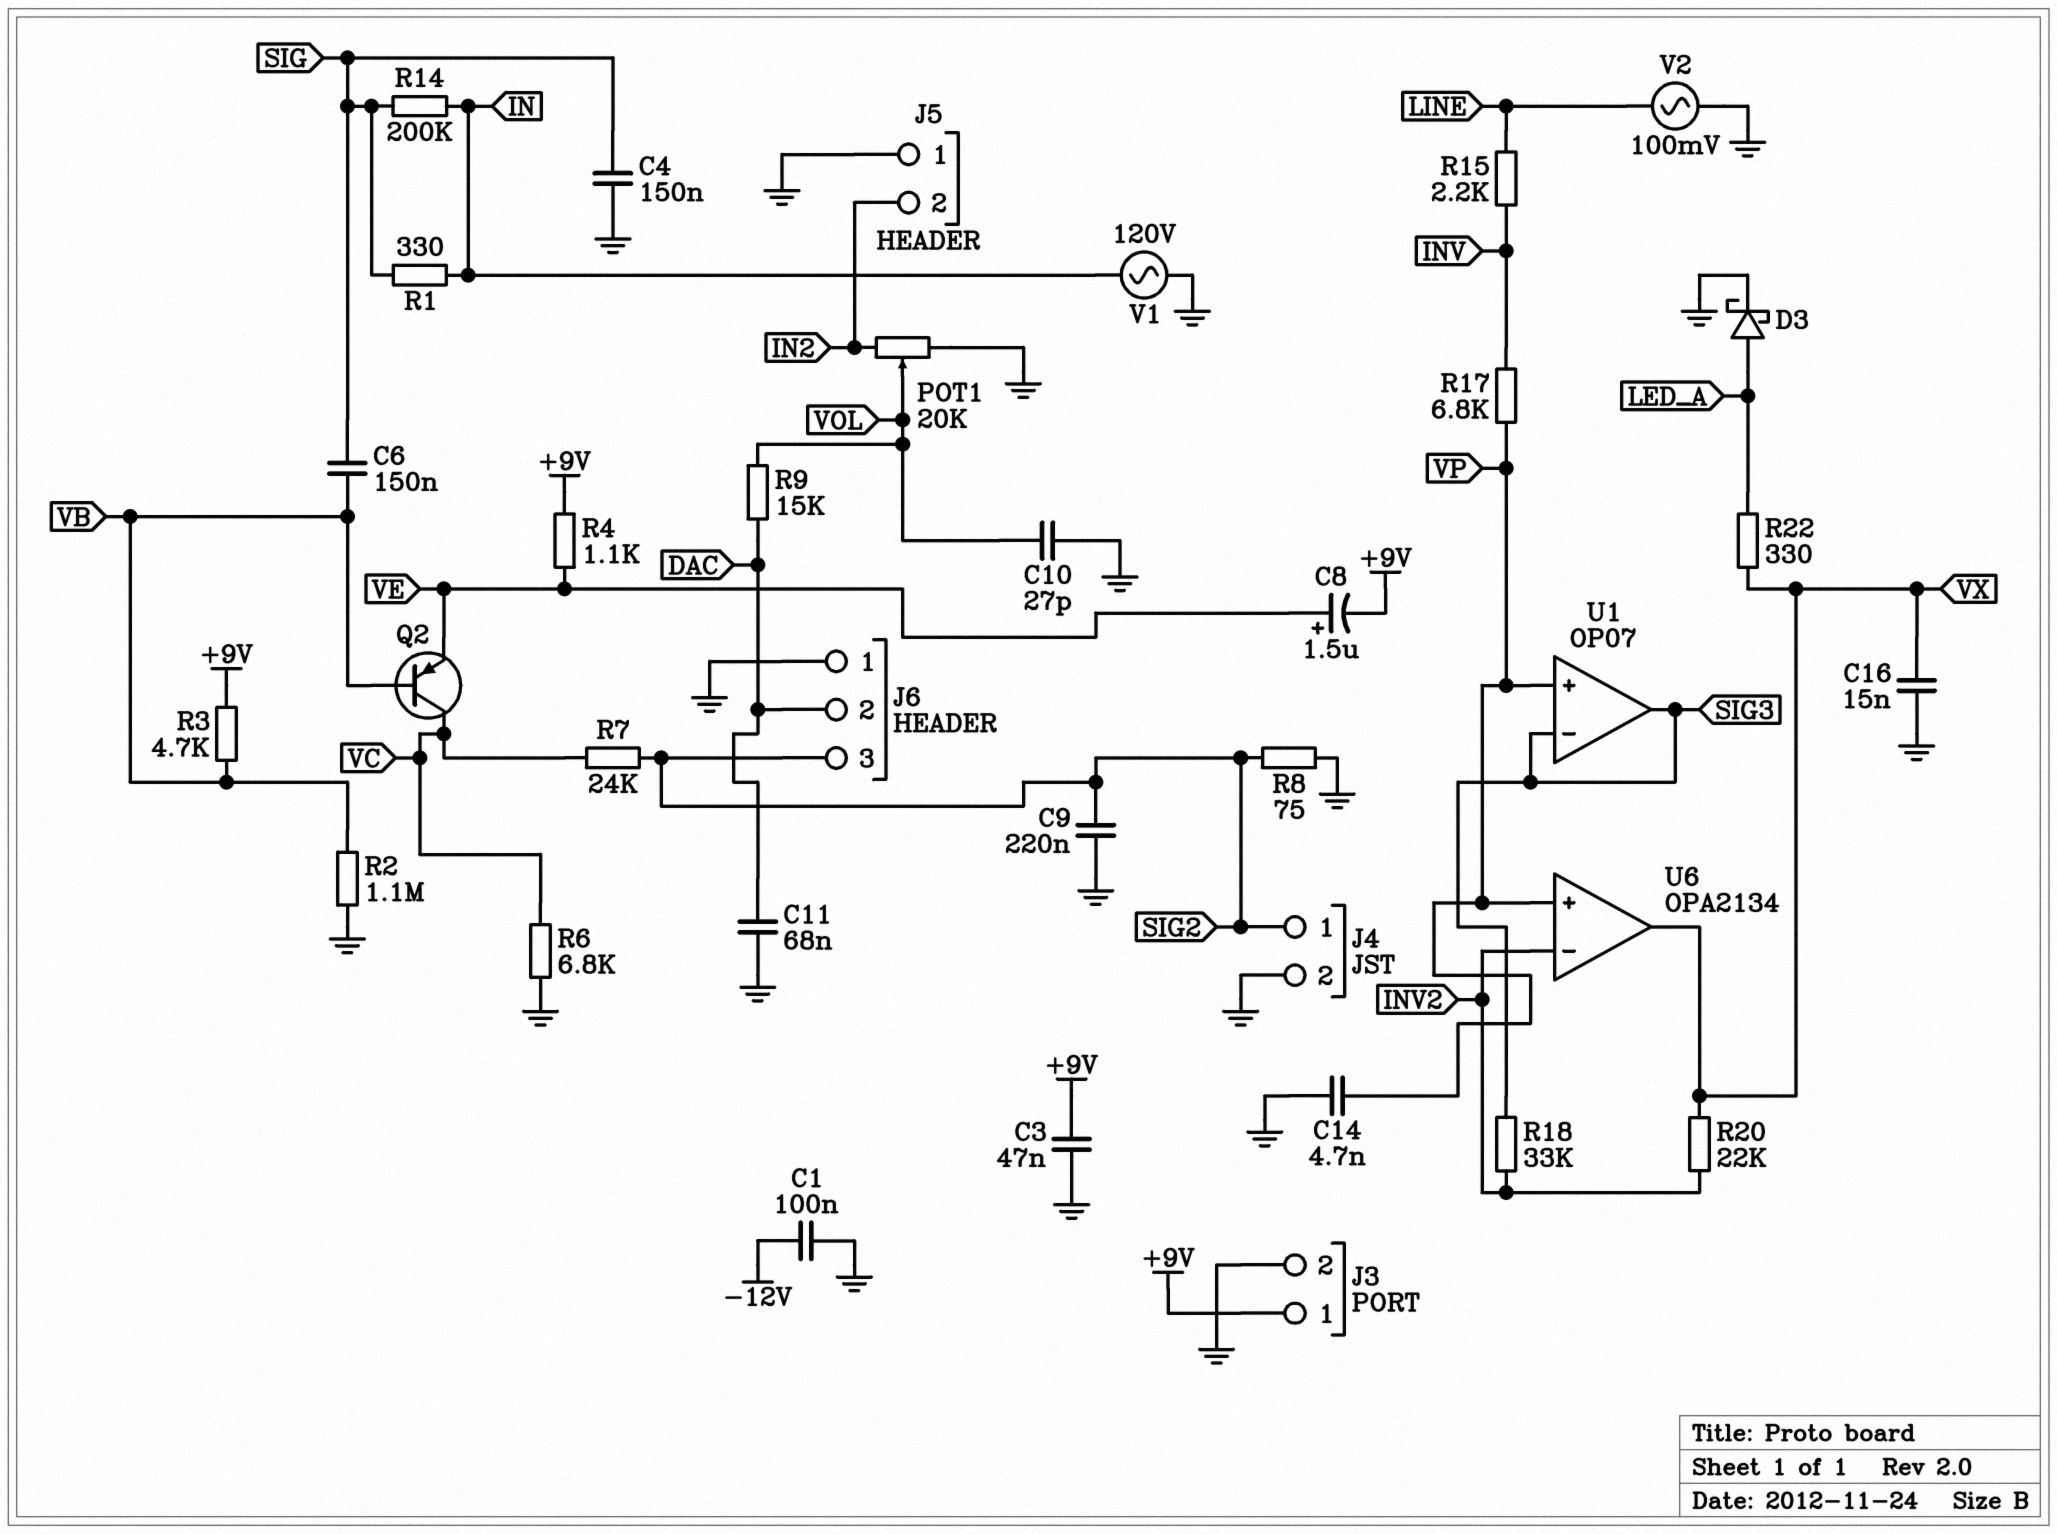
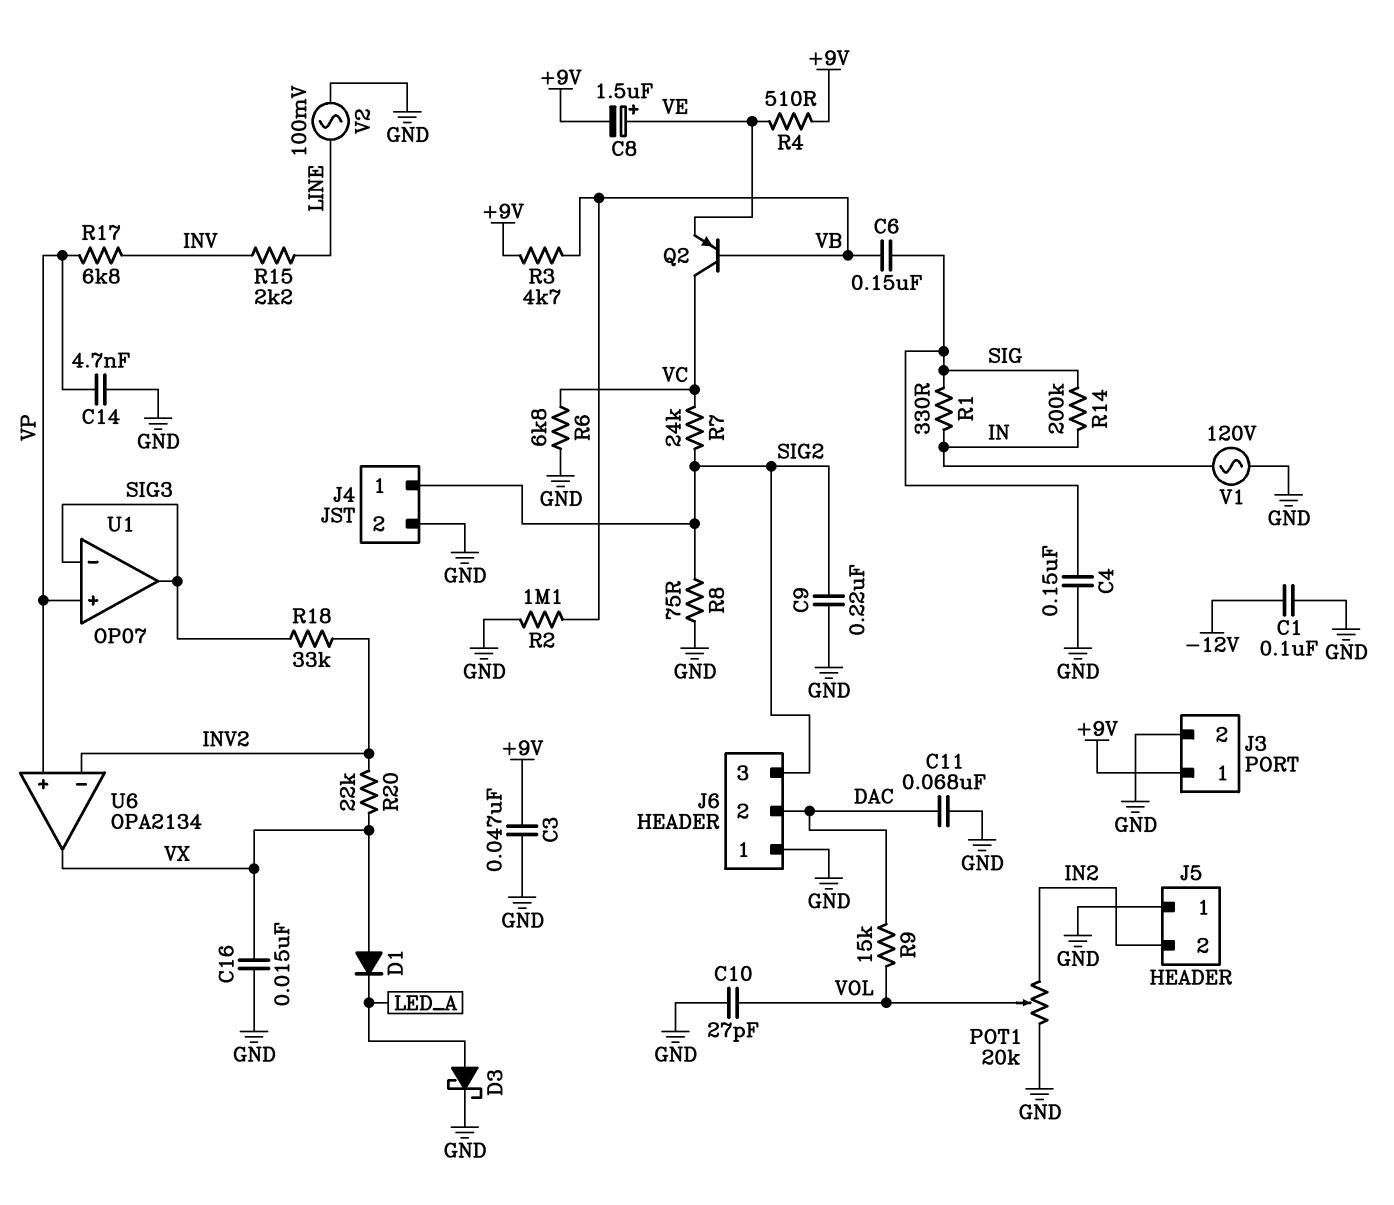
D1: none -> diode (A VX, K LED_A)
R4: 1.1k (+9V, VE) -> 510 (+9V, VE)
R22: 330 (LED_A, VX) -> none

